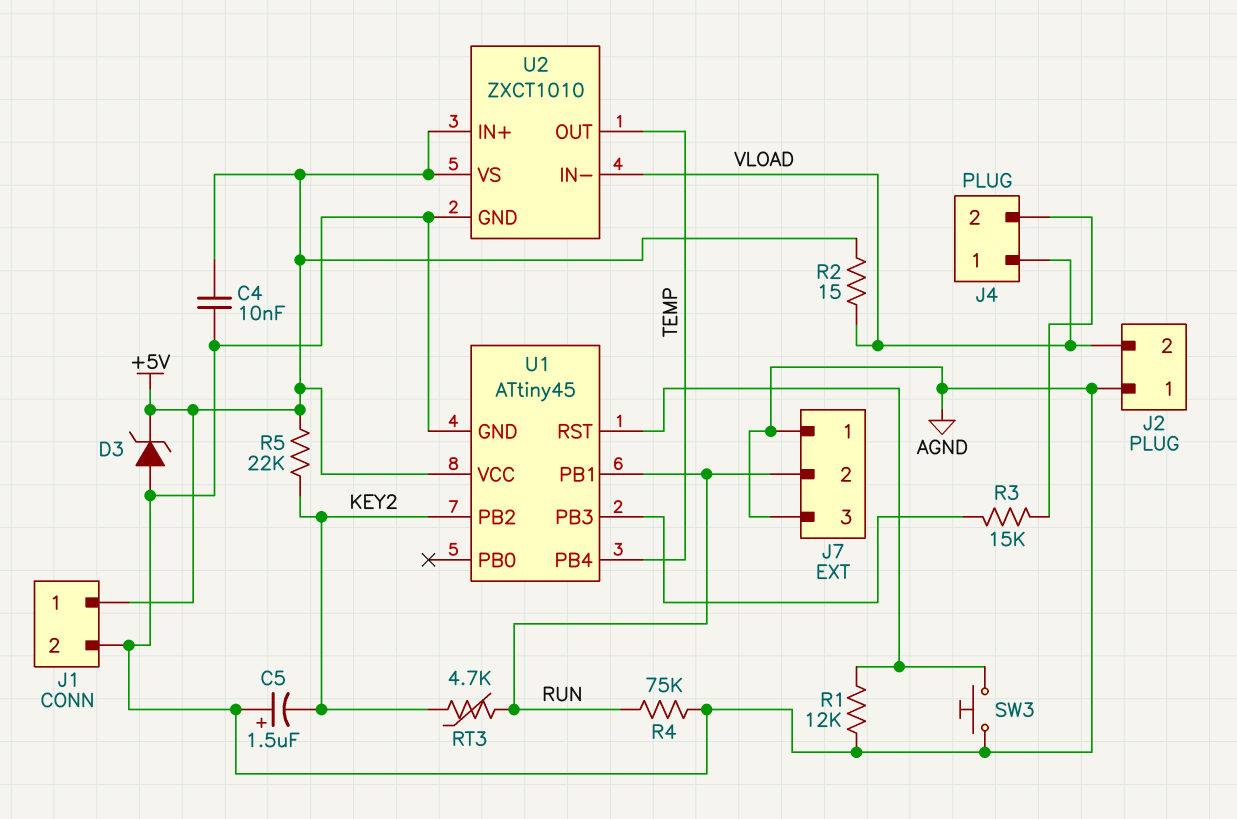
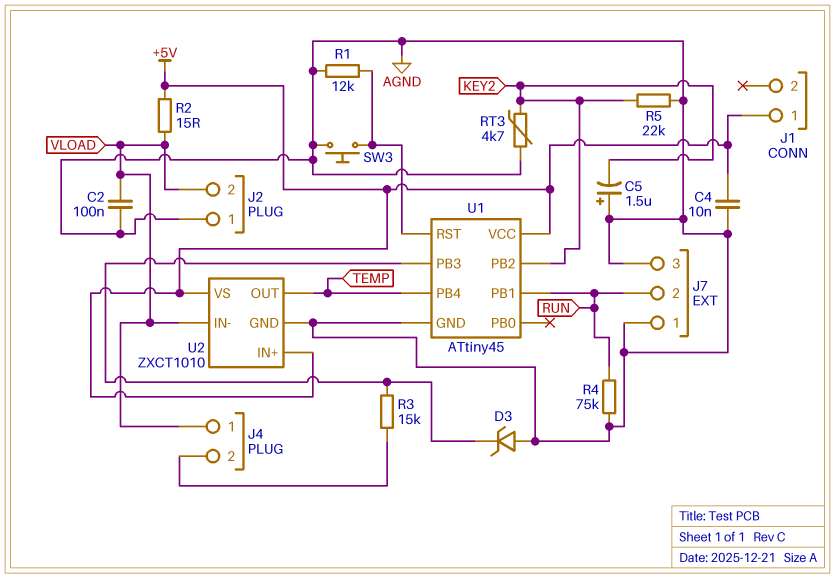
C2: none -> 100nF (AGND, VLOAD)
D3: zener (A AGND, K +5V) -> zener (A AGND, K U1/PB3)
J1 pin 2: AGND -> none
R5: 22k (+5V, KEY2) -> 22k (AGND, KEY2)
RT3: 4.7k (KEY2, RUN) -> 4.7k (AGND, KEY2)

